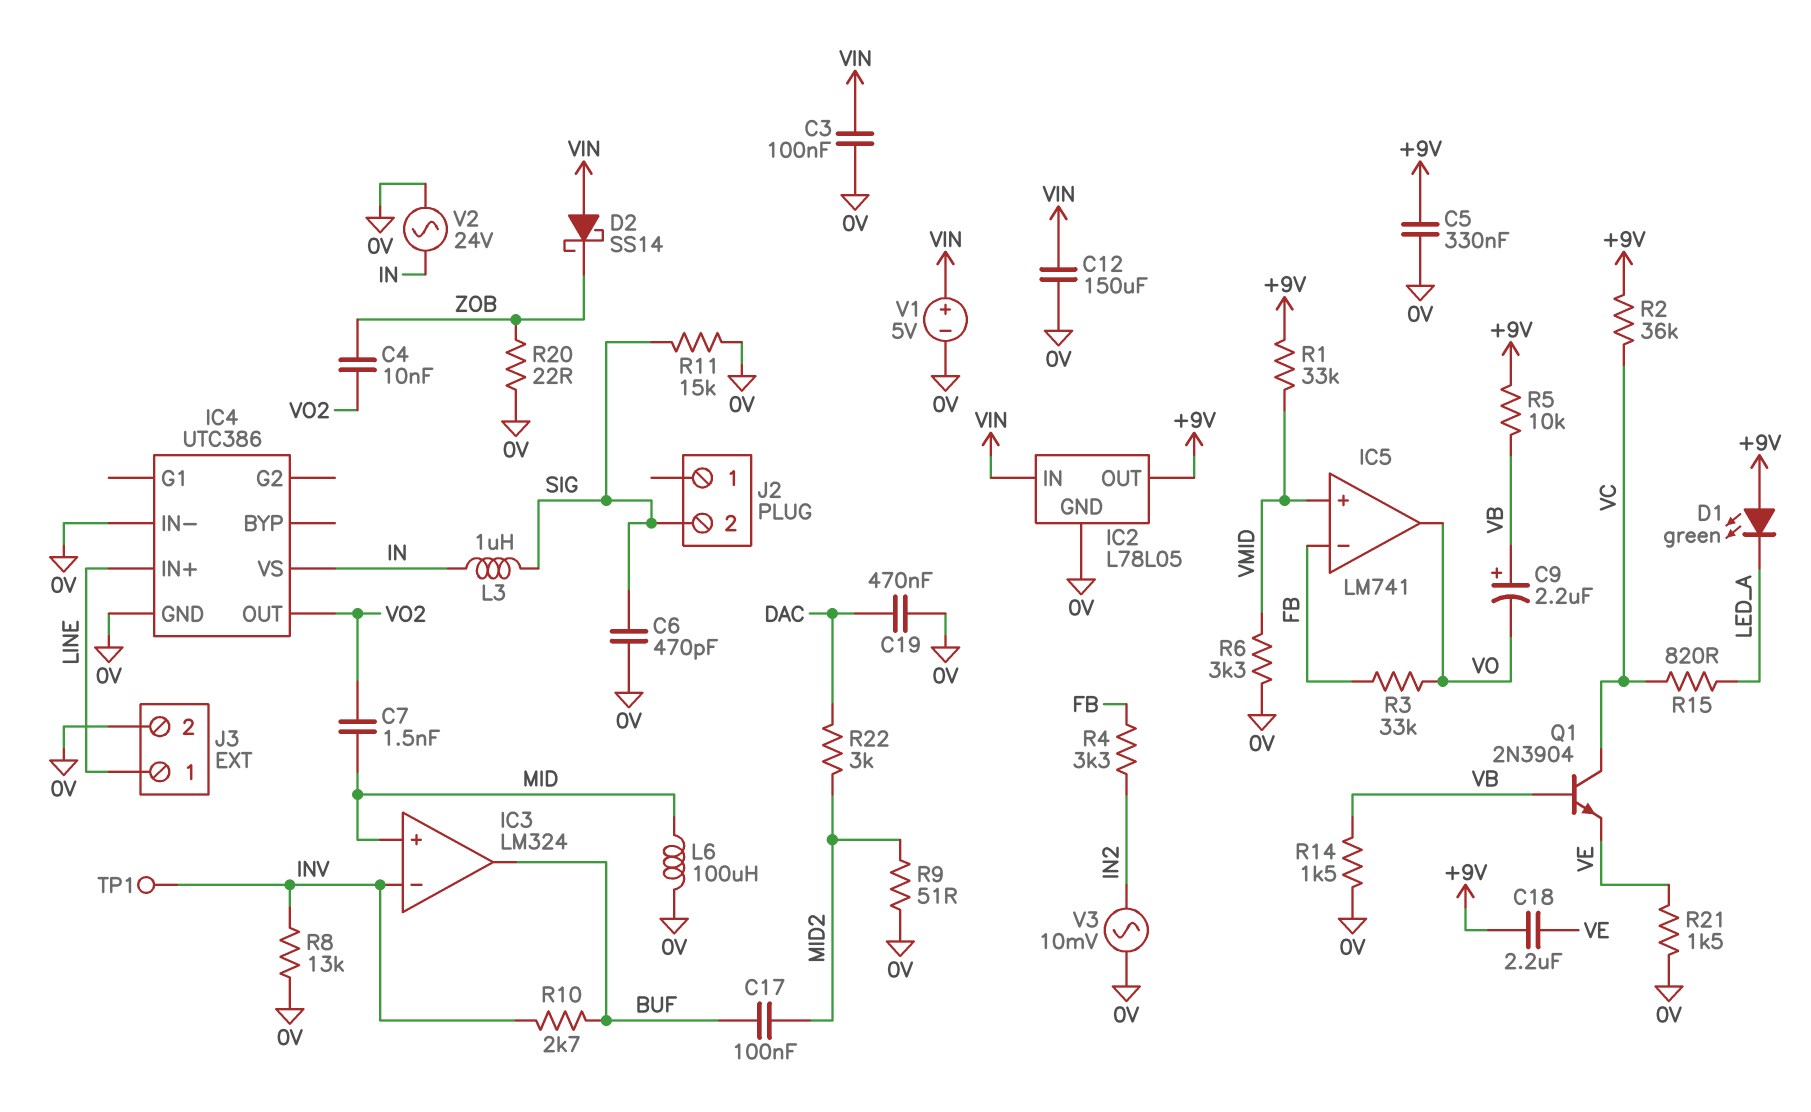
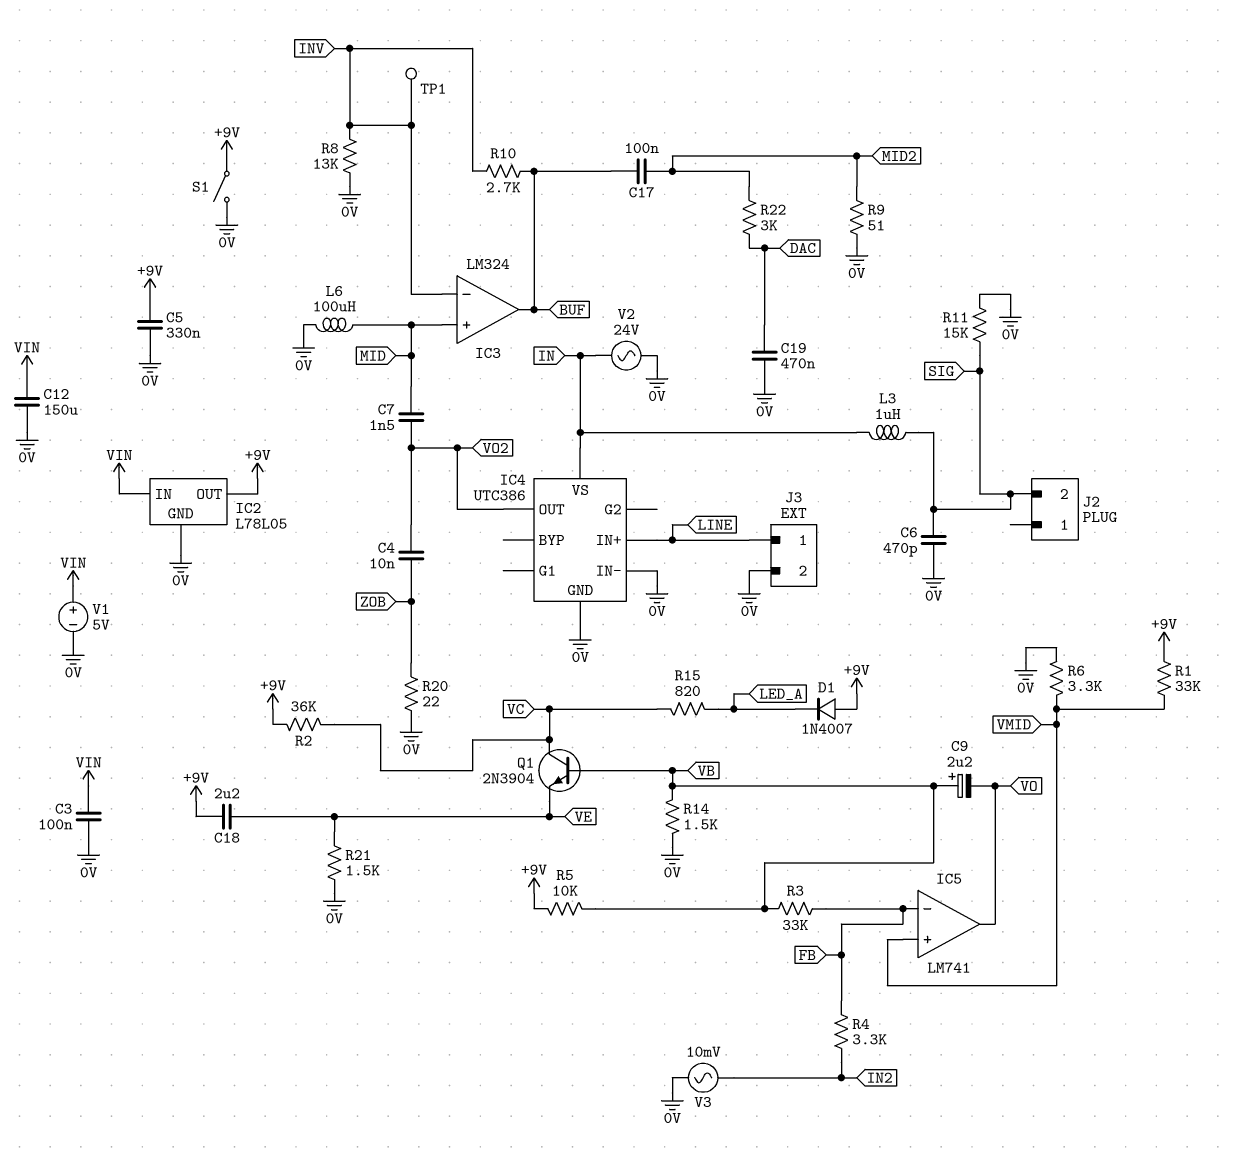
D1: LED green (A +9V, K LED_A) -> diode 1N4007 (A +9V, K LED_A)
D2: schottky SS14 (A VIN, K ZOB) -> none
R3: 33k (FB, VO) -> 33k (FB, VB)
S1: none -> switch (+9V, 0V)

